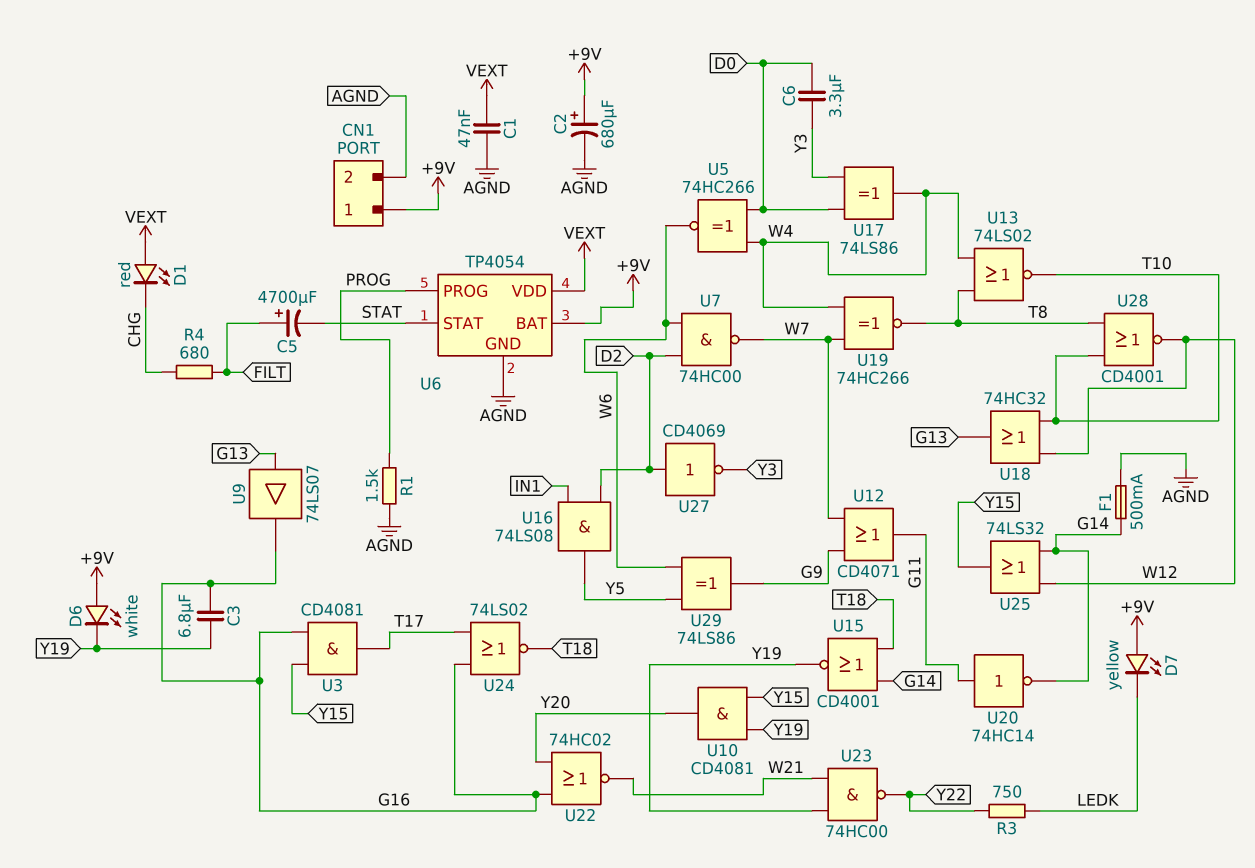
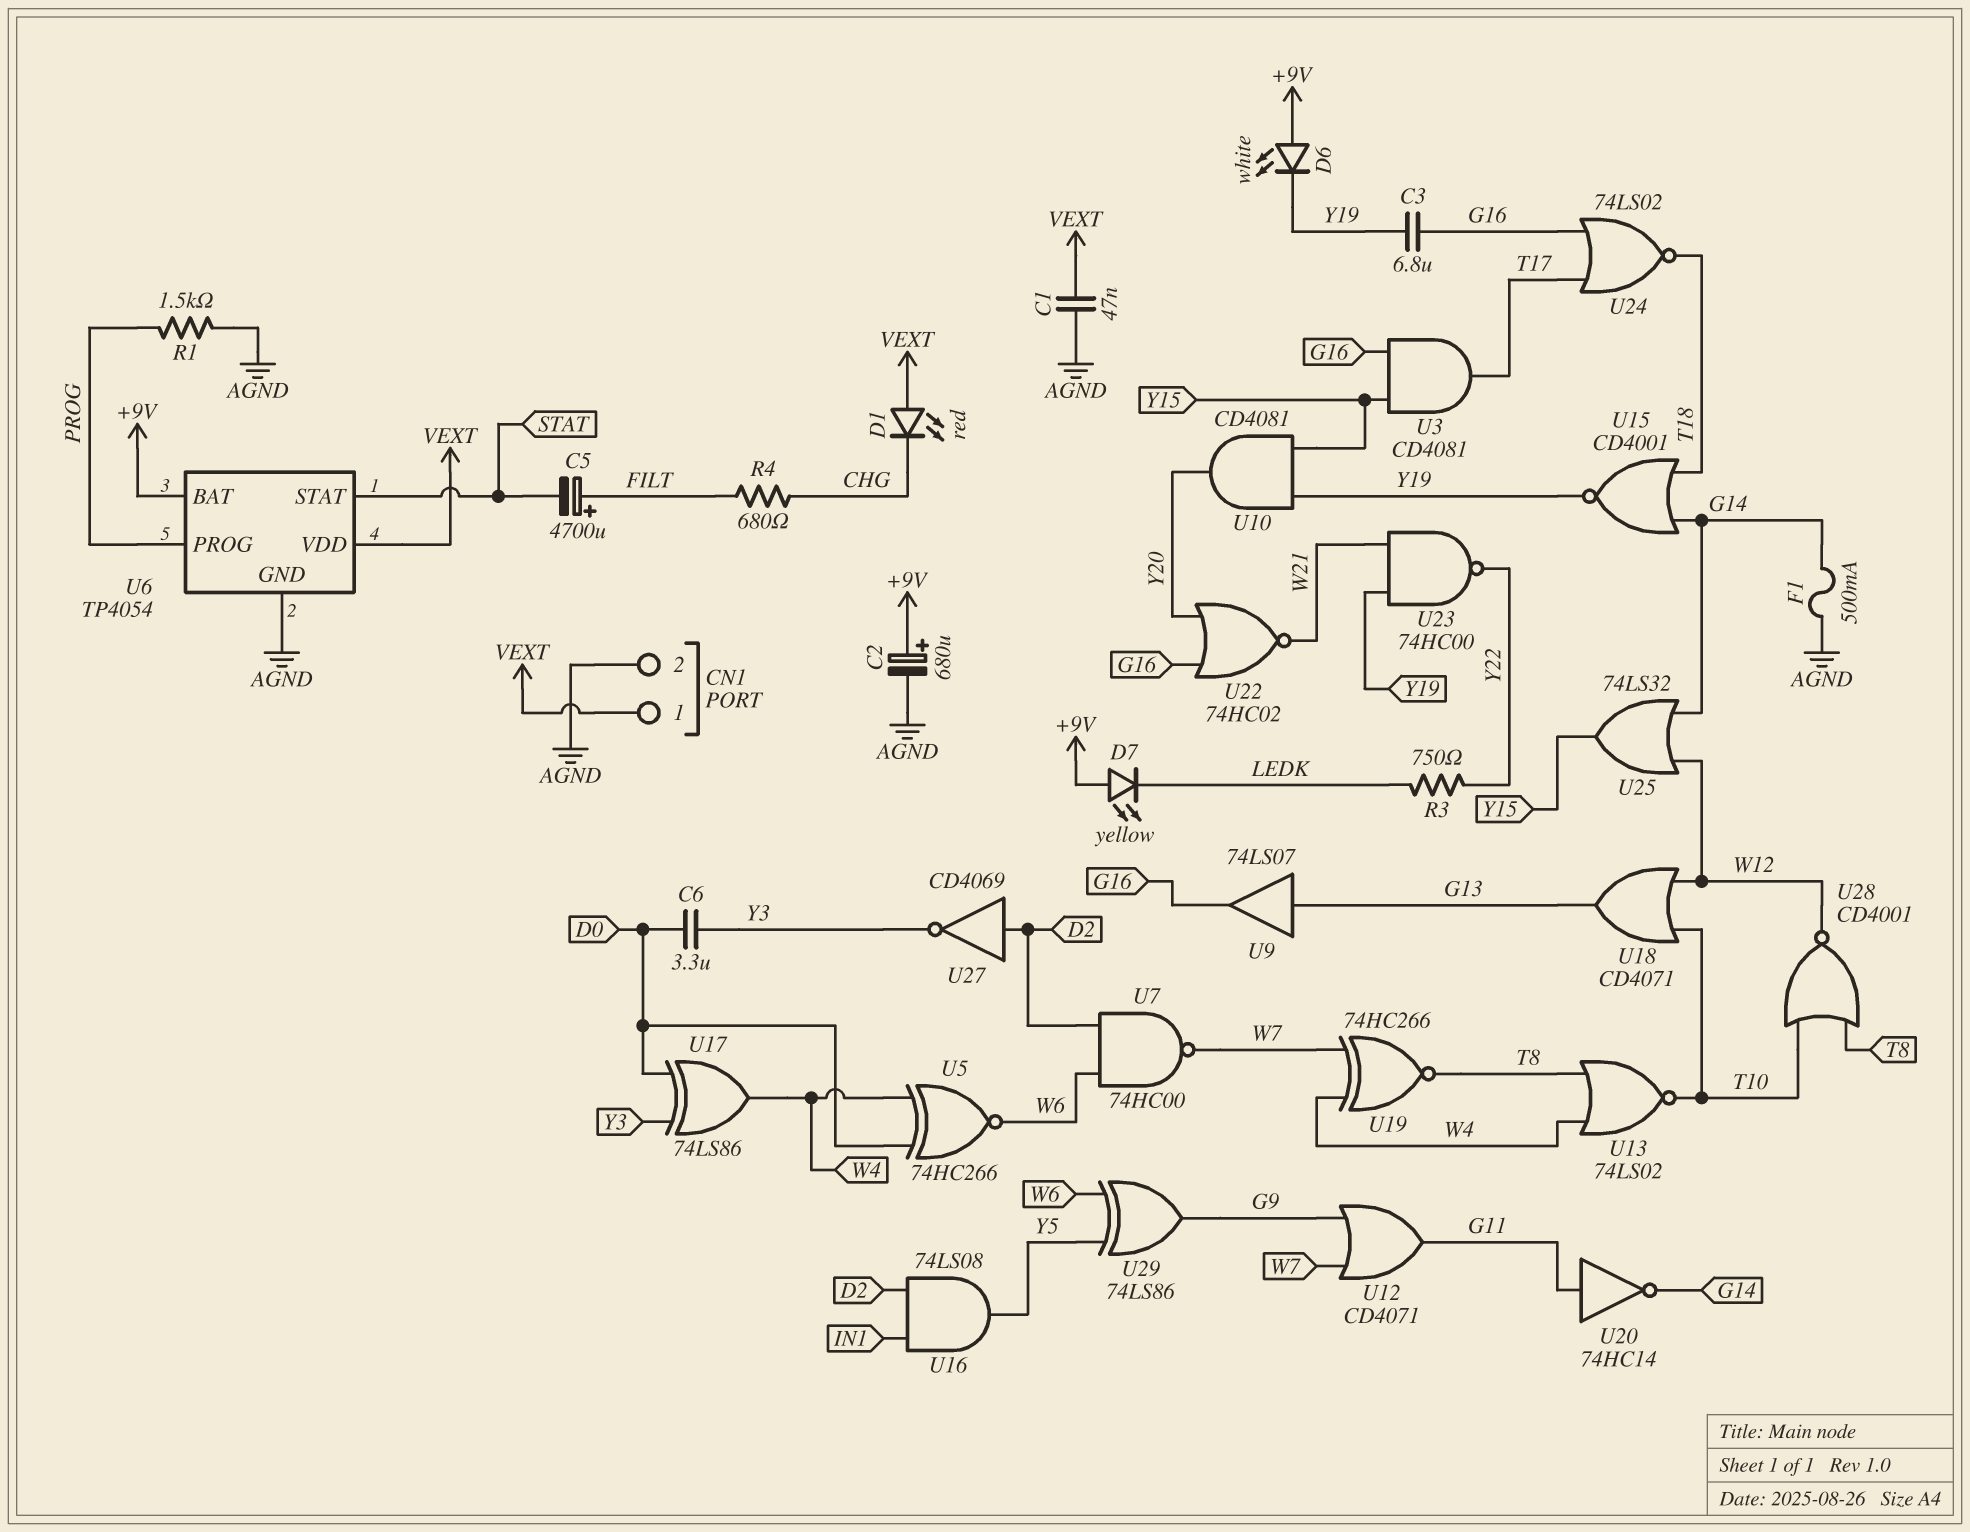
CN1 pin 1: +9V -> VEXT
U18: OR 74HC32 (in T10, in W12, out G13) -> OR CD4071 (in T10, in W12, out G13)

